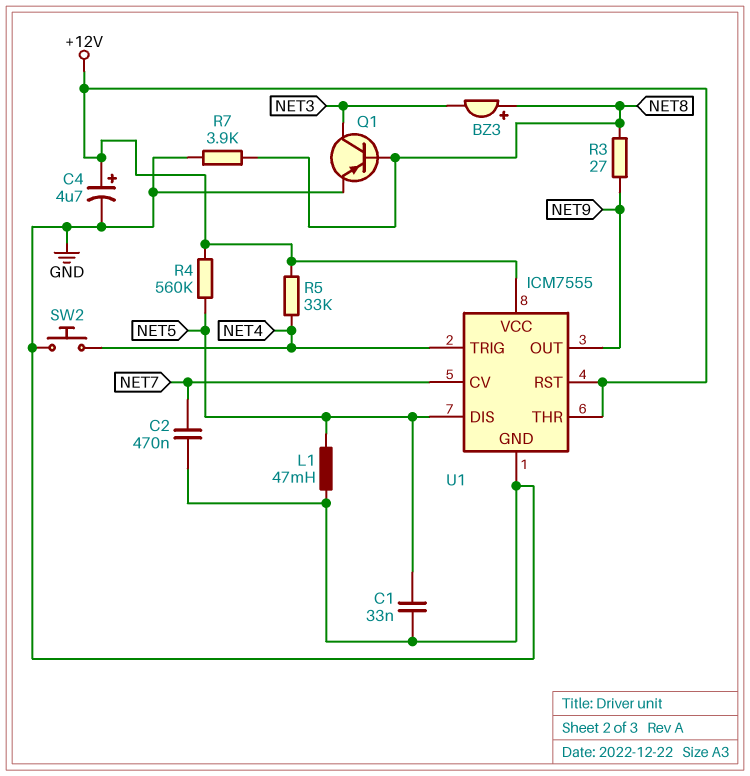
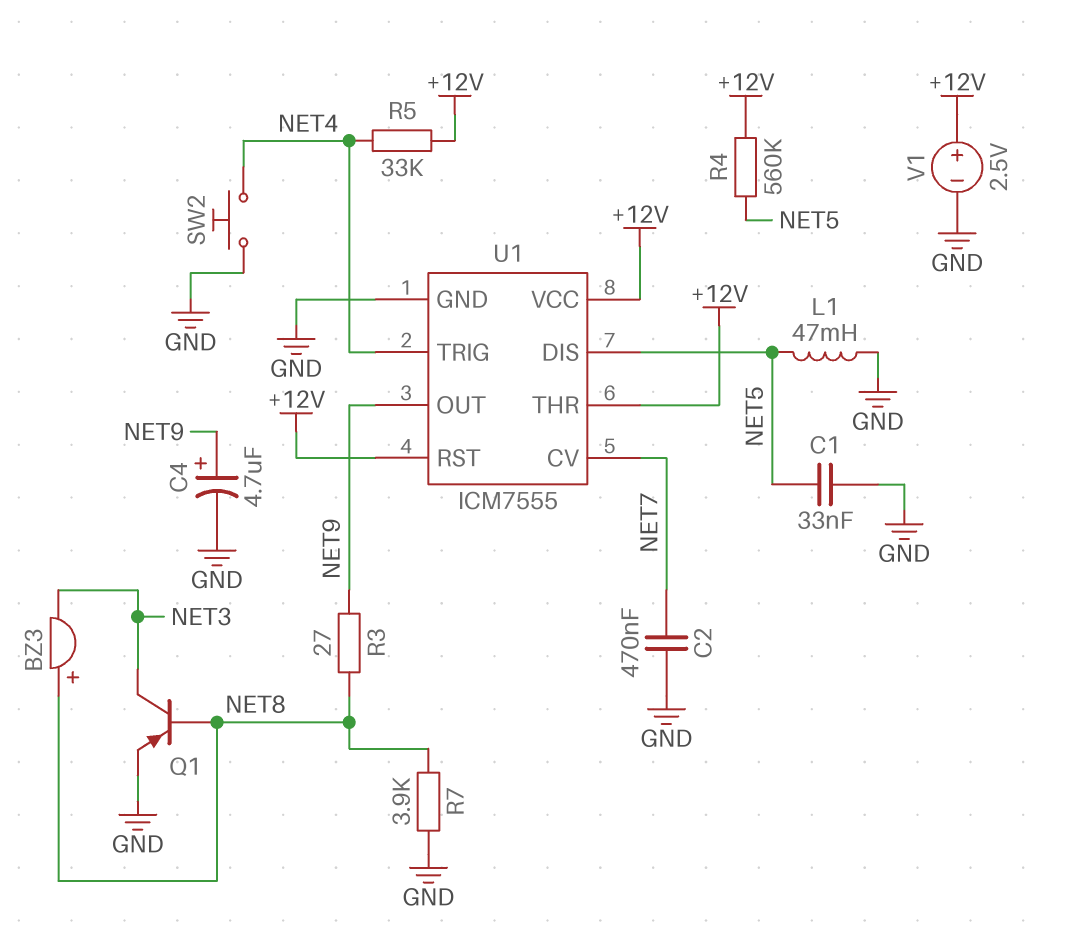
C4: 4.7uF (plus +12V, minus GND) -> 4.7uF (plus NET9, minus GND)
V1: none -> 2.5V (plus +12V, minus GND)

